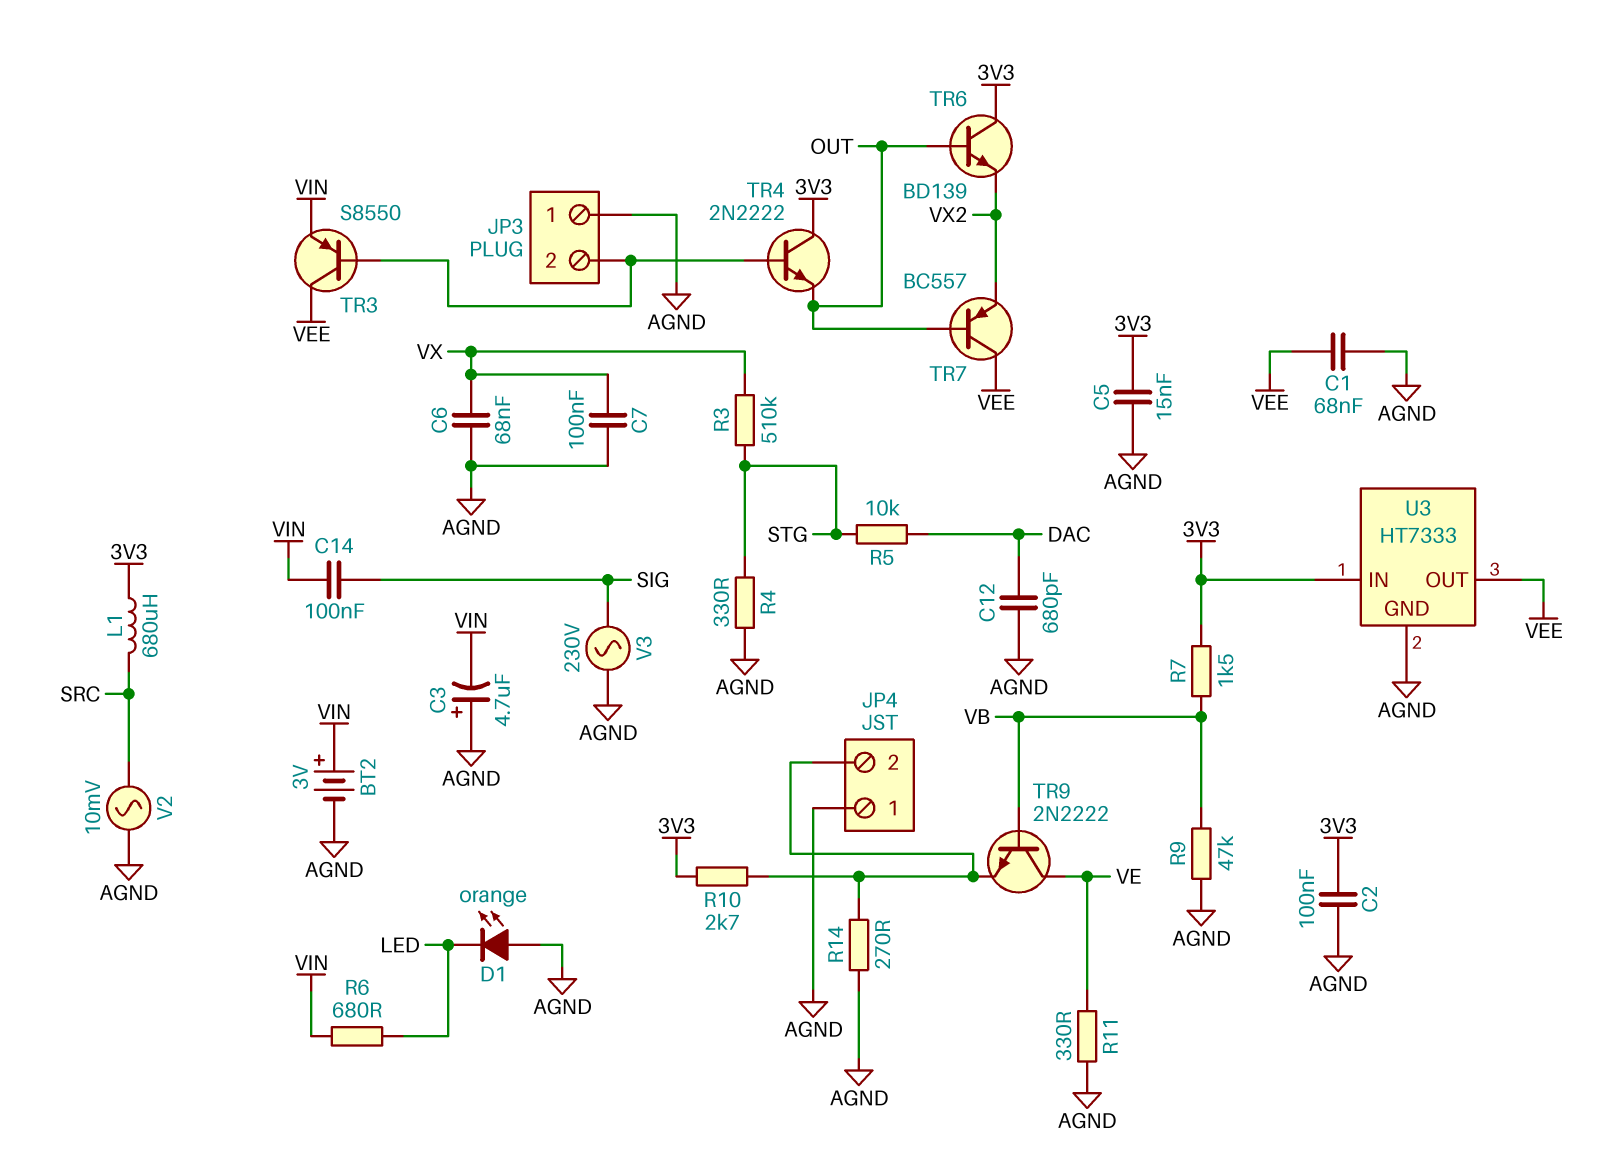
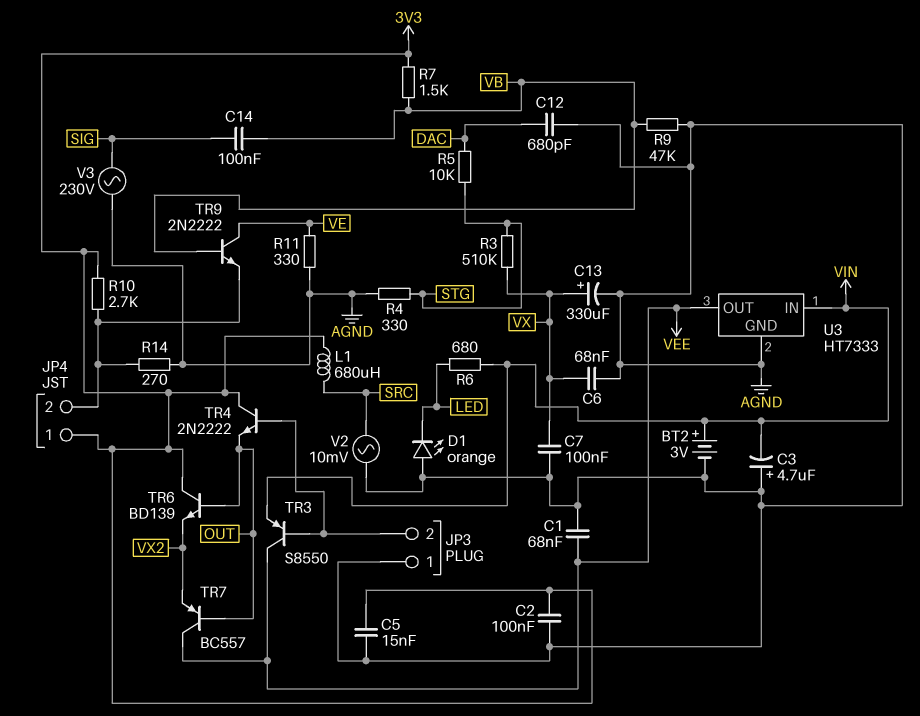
C13: none -> 330uF (plus VX, minus AGND)
C14: 100nF (SIG, VIN) -> 100nF (SIG, VB)
JP4 pin 1: AGND -> 3V3
U3 pin IN: 3V3 -> VIN

